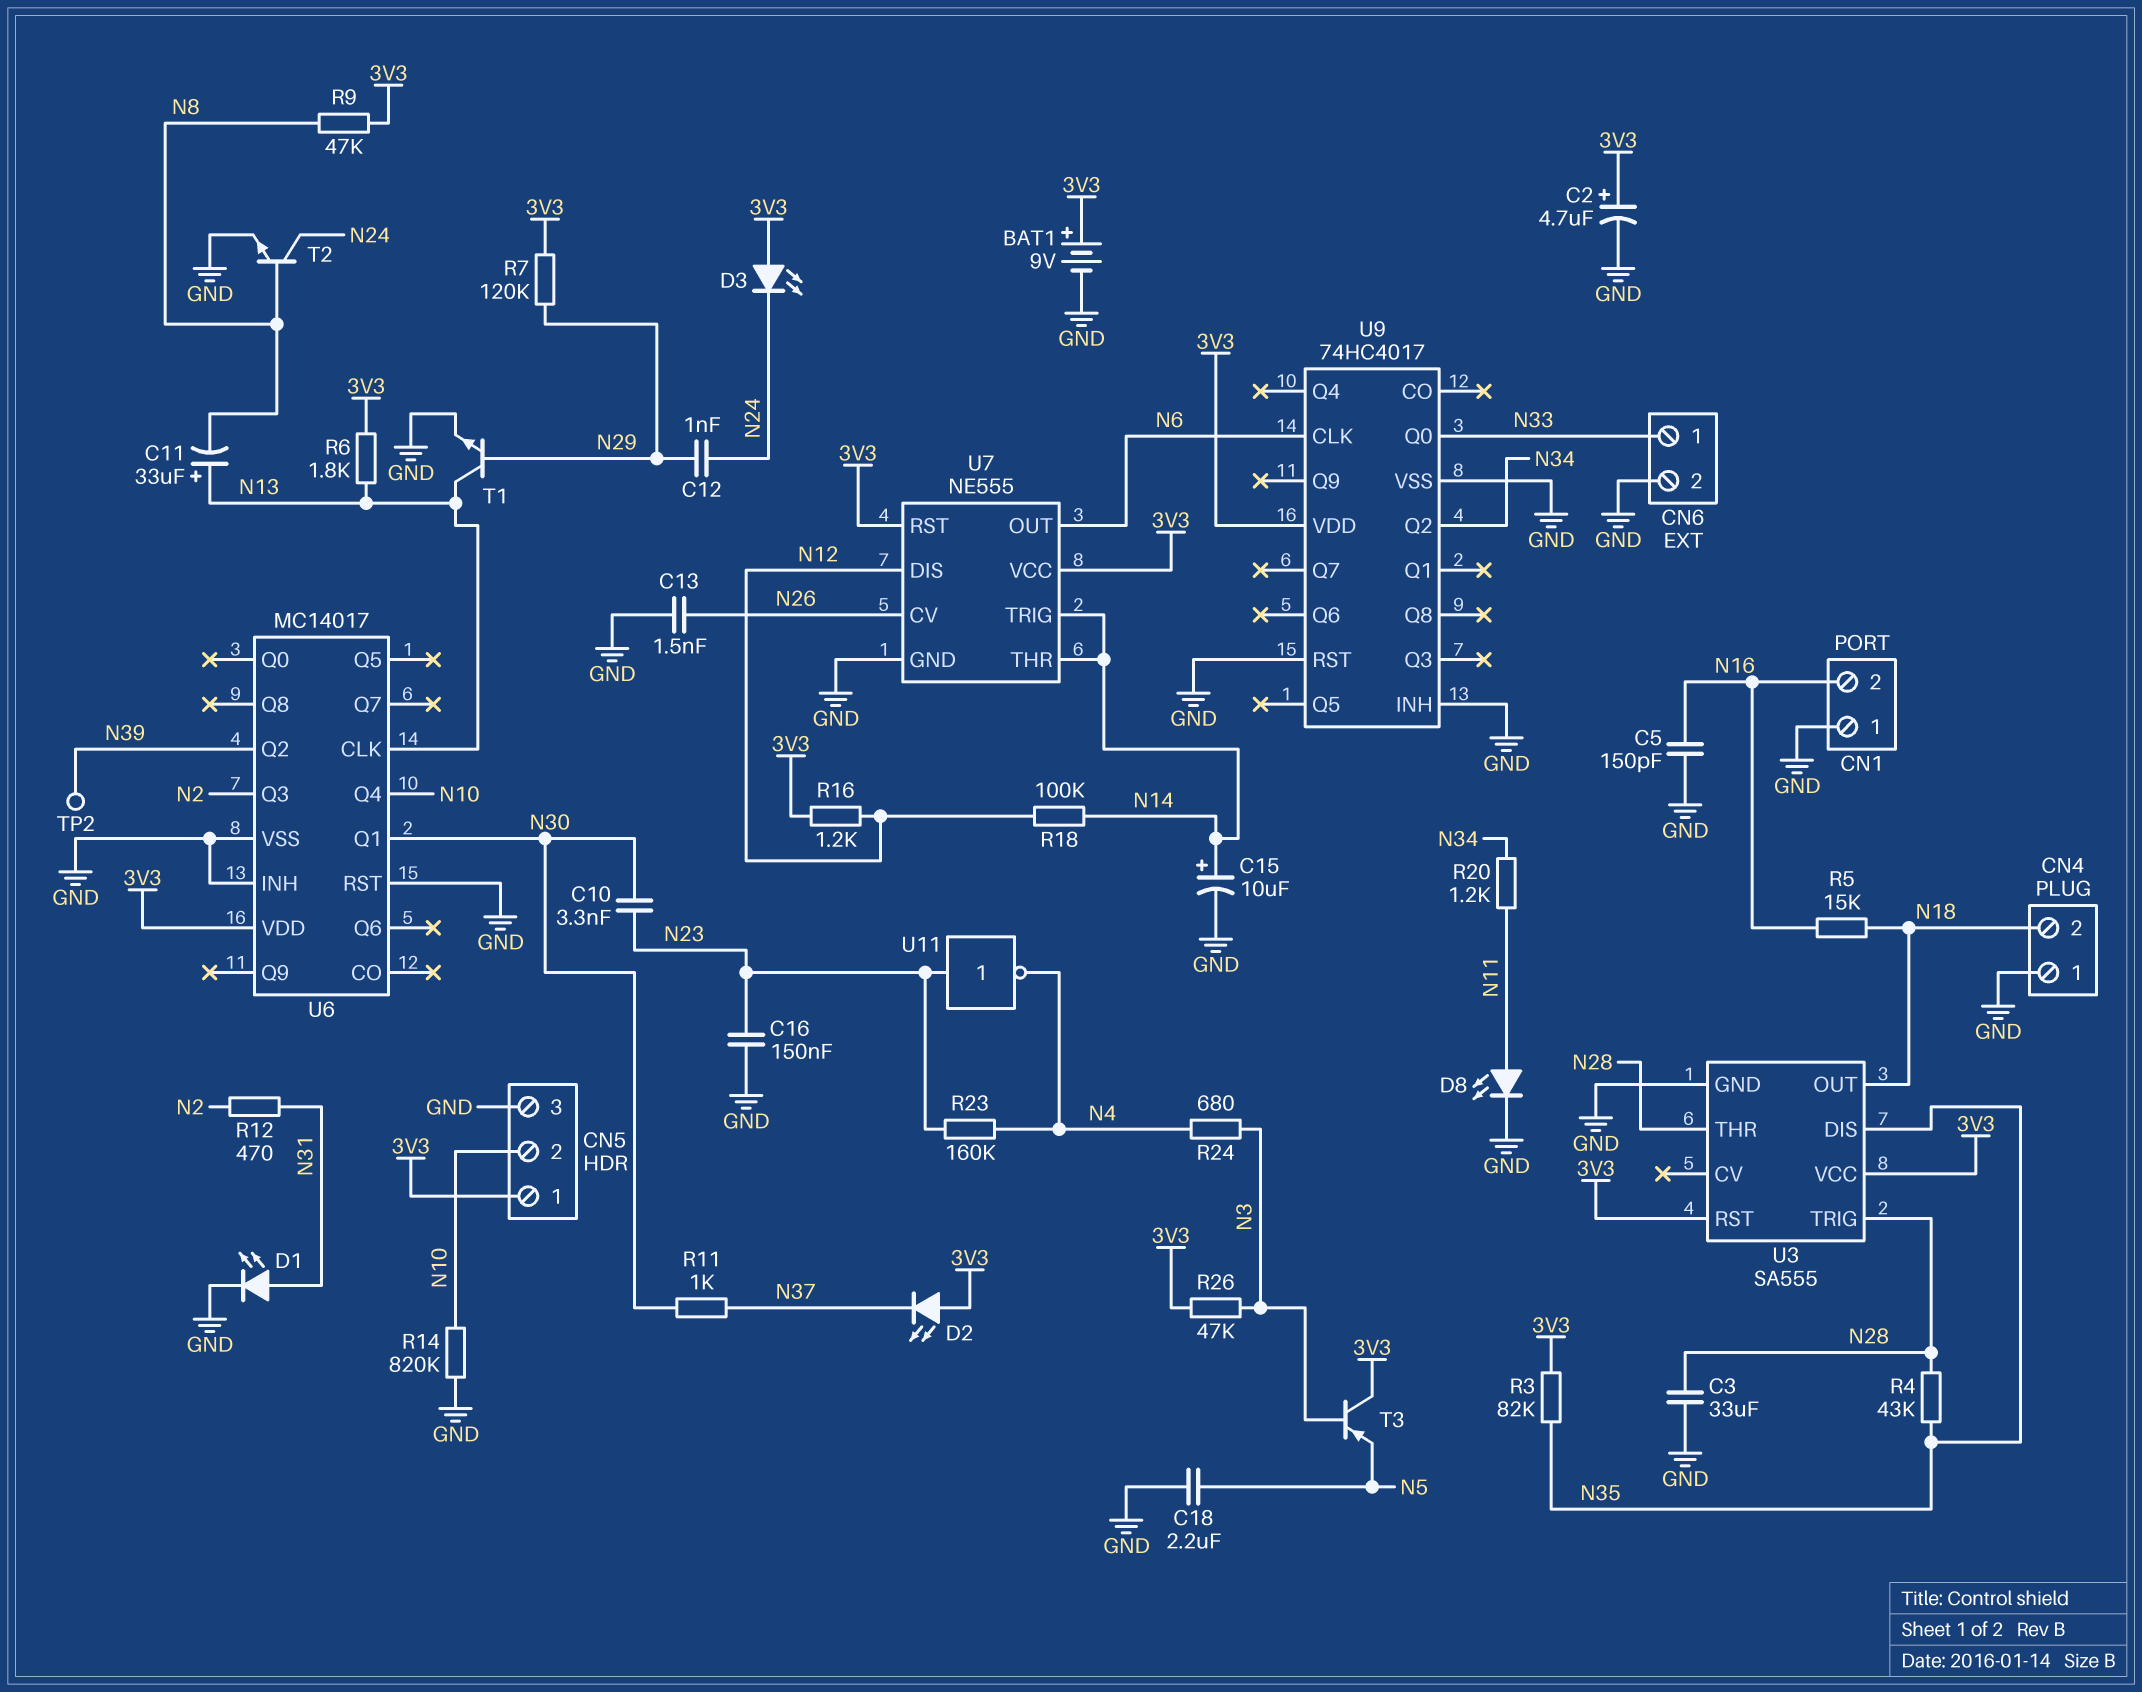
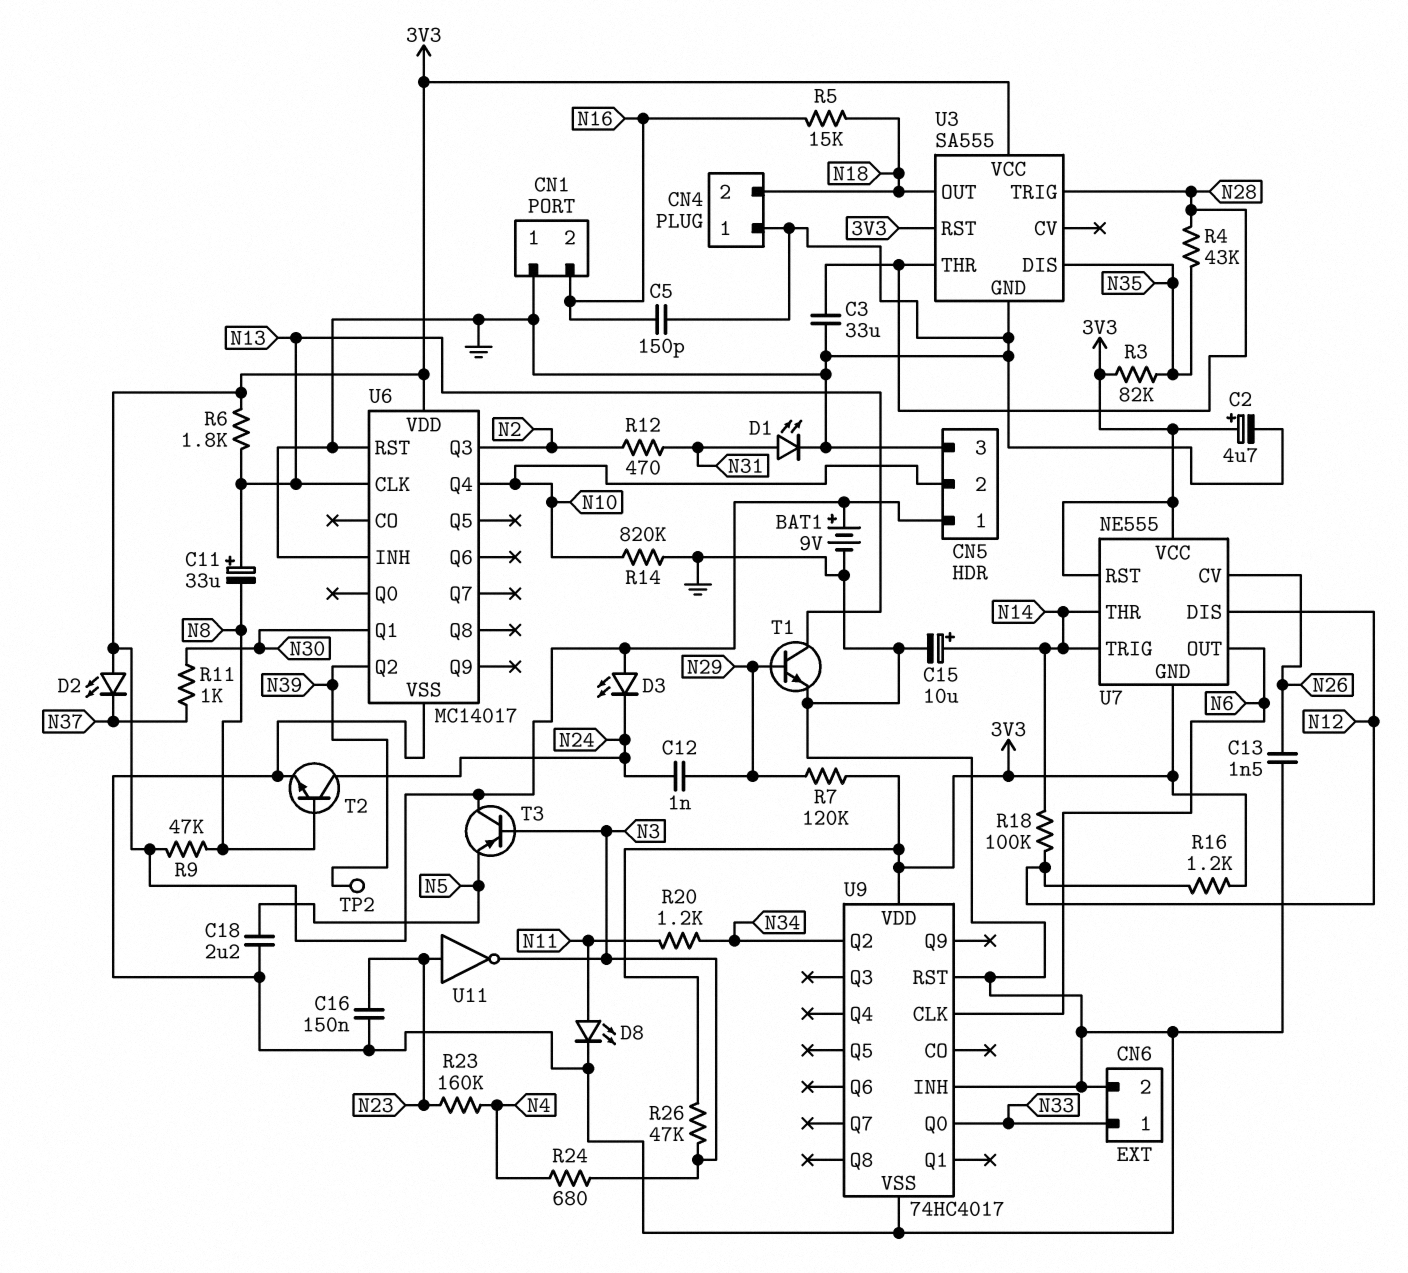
C10: 3.3nF (N23, N30) -> none
U7 pin GND: GND -> 3V3
U11: NOT (in N23, out N4) -> NOT (in N23, out N3)

